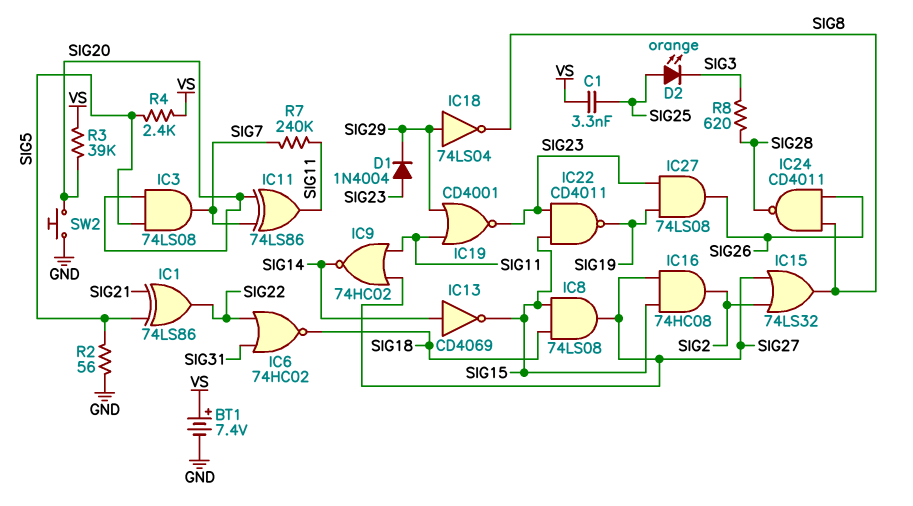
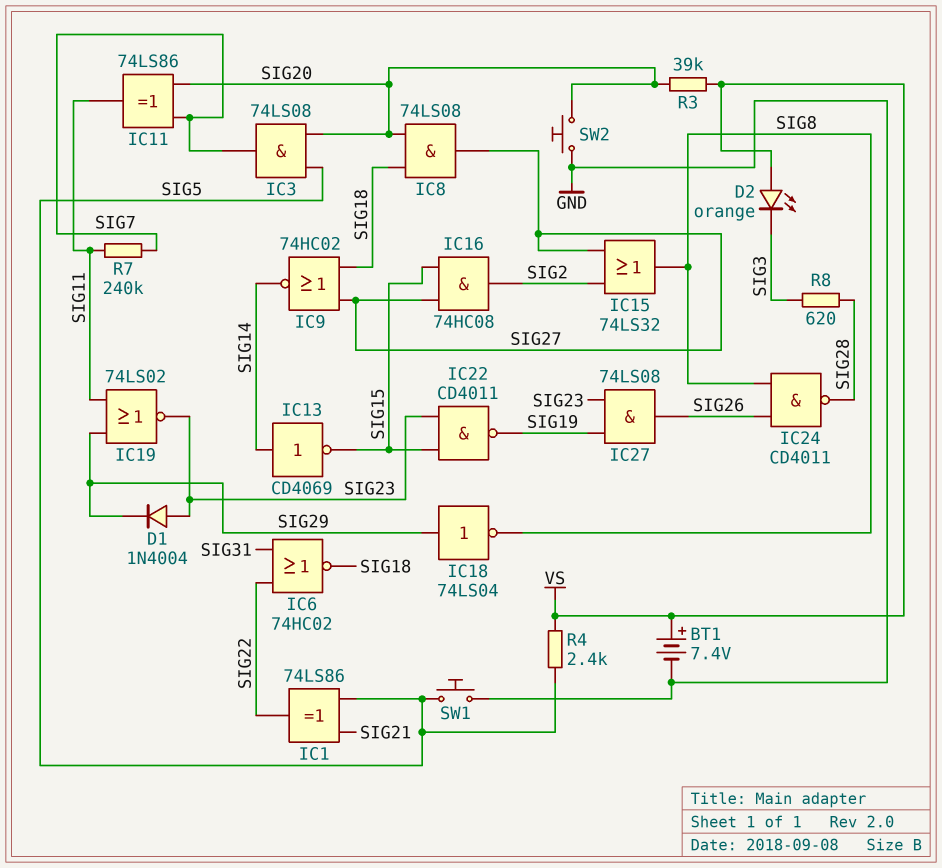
C1: 3.3nF (SIG25, VS) -> none
D2: LED orange (A SIG25, K SIG3) -> LED orange (A VS, K SIG3)
IC8: AND 74LS08 (in SIG15, in SIG18, out SIG27) -> AND 74LS08 (in SIG18, in SIG20, out SIG27)
IC9: NOR 74HC02 (in SIG11, in SIG27, out SIG14) -> NOR 74HC02 (in SIG18, in SIG27, out SIG14)
IC19: NOR CD4001 (in SIG11, in SIG29, out SIG23) -> NOR 74LS02 (in SIG11, in SIG29, out SIG23)
R2: 56 (GND, SIG5) -> none
SW1: none -> button (GND, SIG5)

